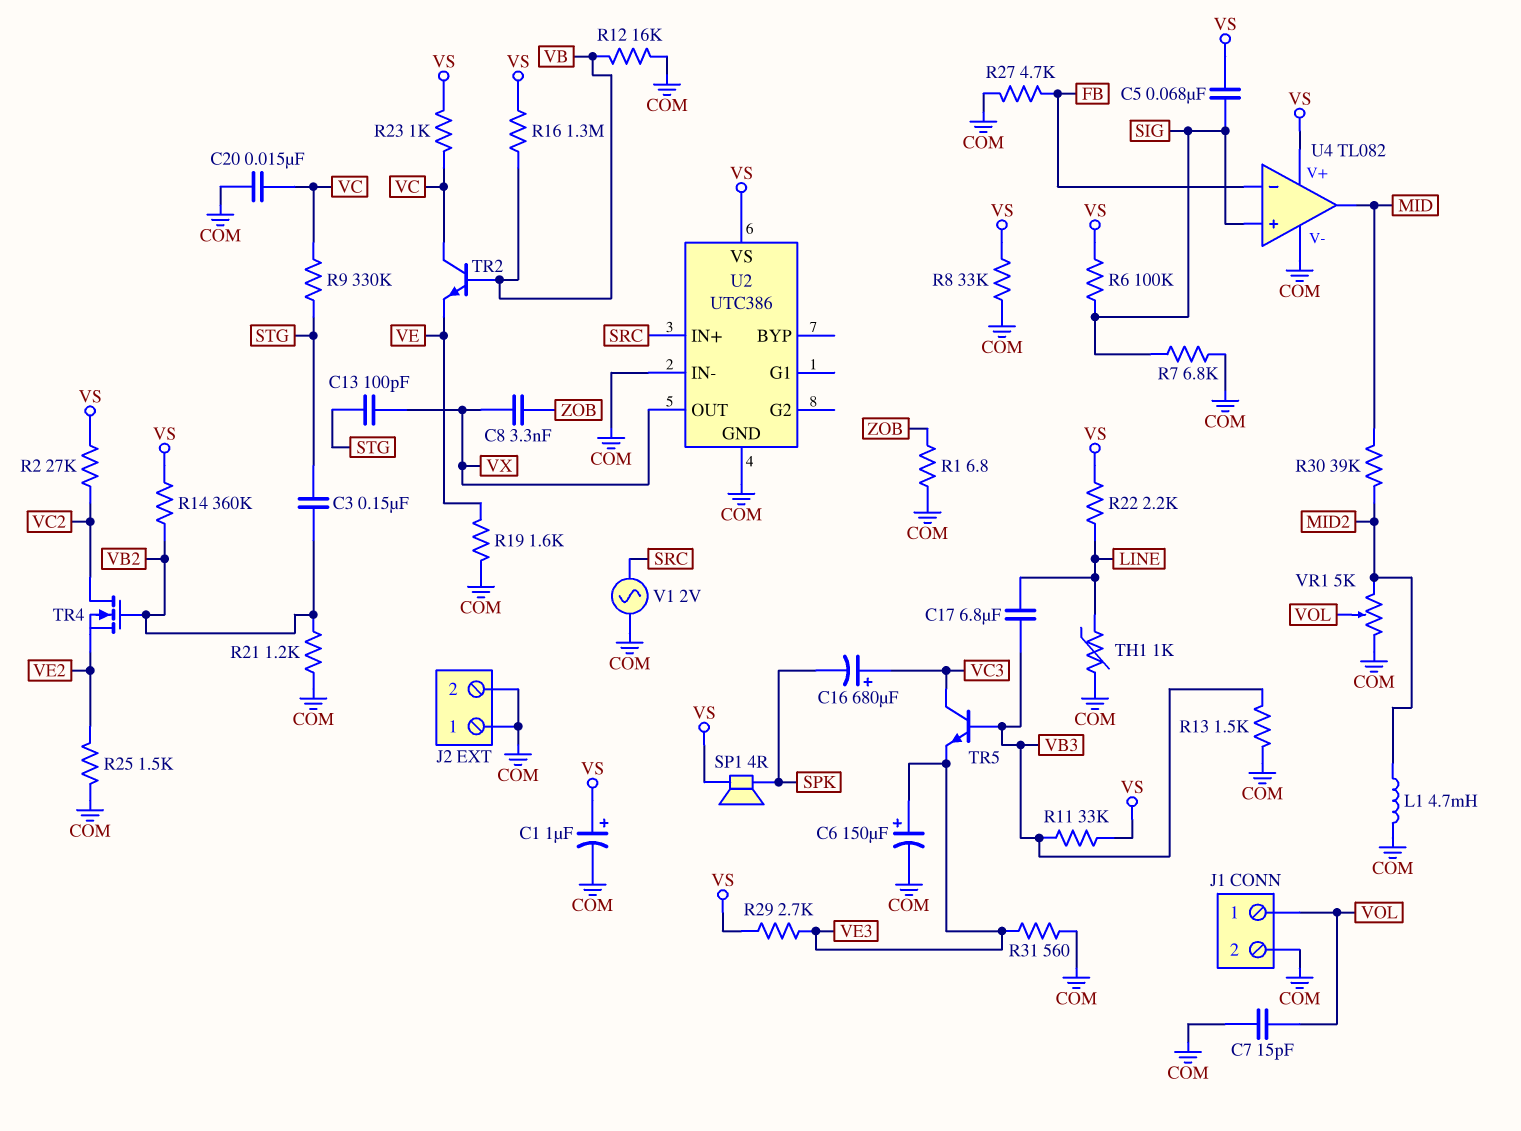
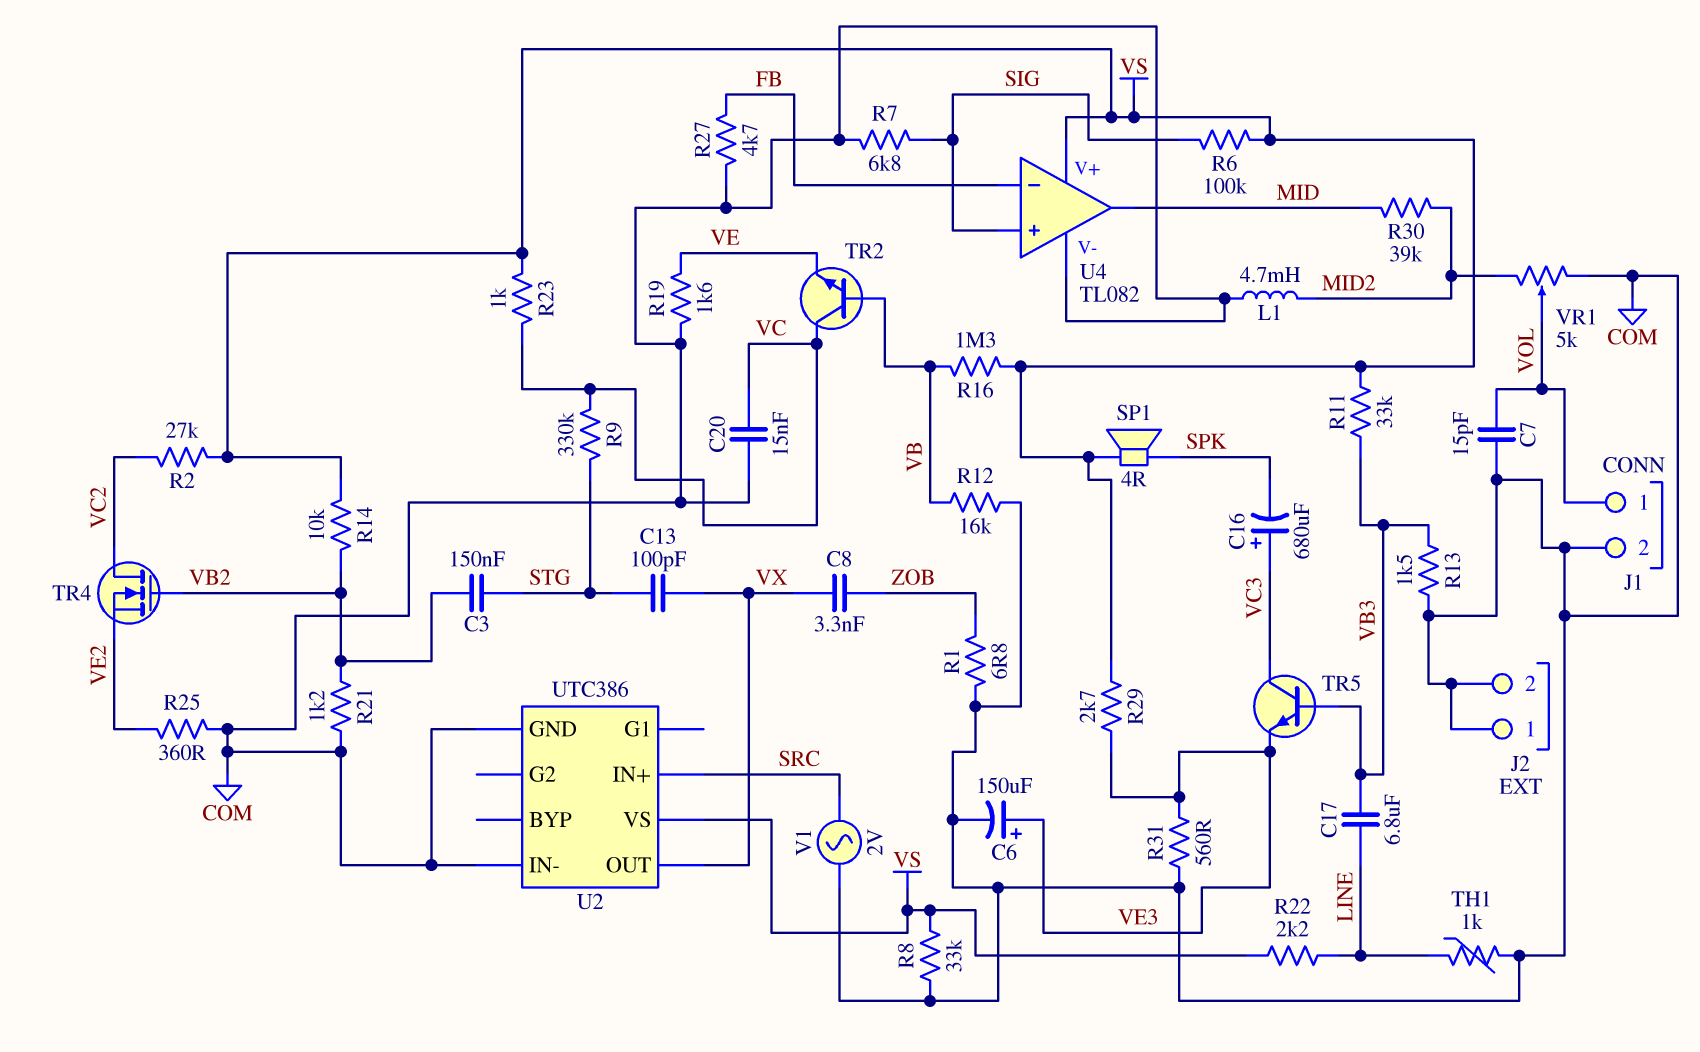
C1: 1uF (plus VS, minus COM) -> none
C5: 68nF (SIG, VS) -> none
R14: 360k (VB2, VS) -> 10k (VB2, VS)
R25: 1.5k (COM, VE2) -> 360 (COM, VE2)

